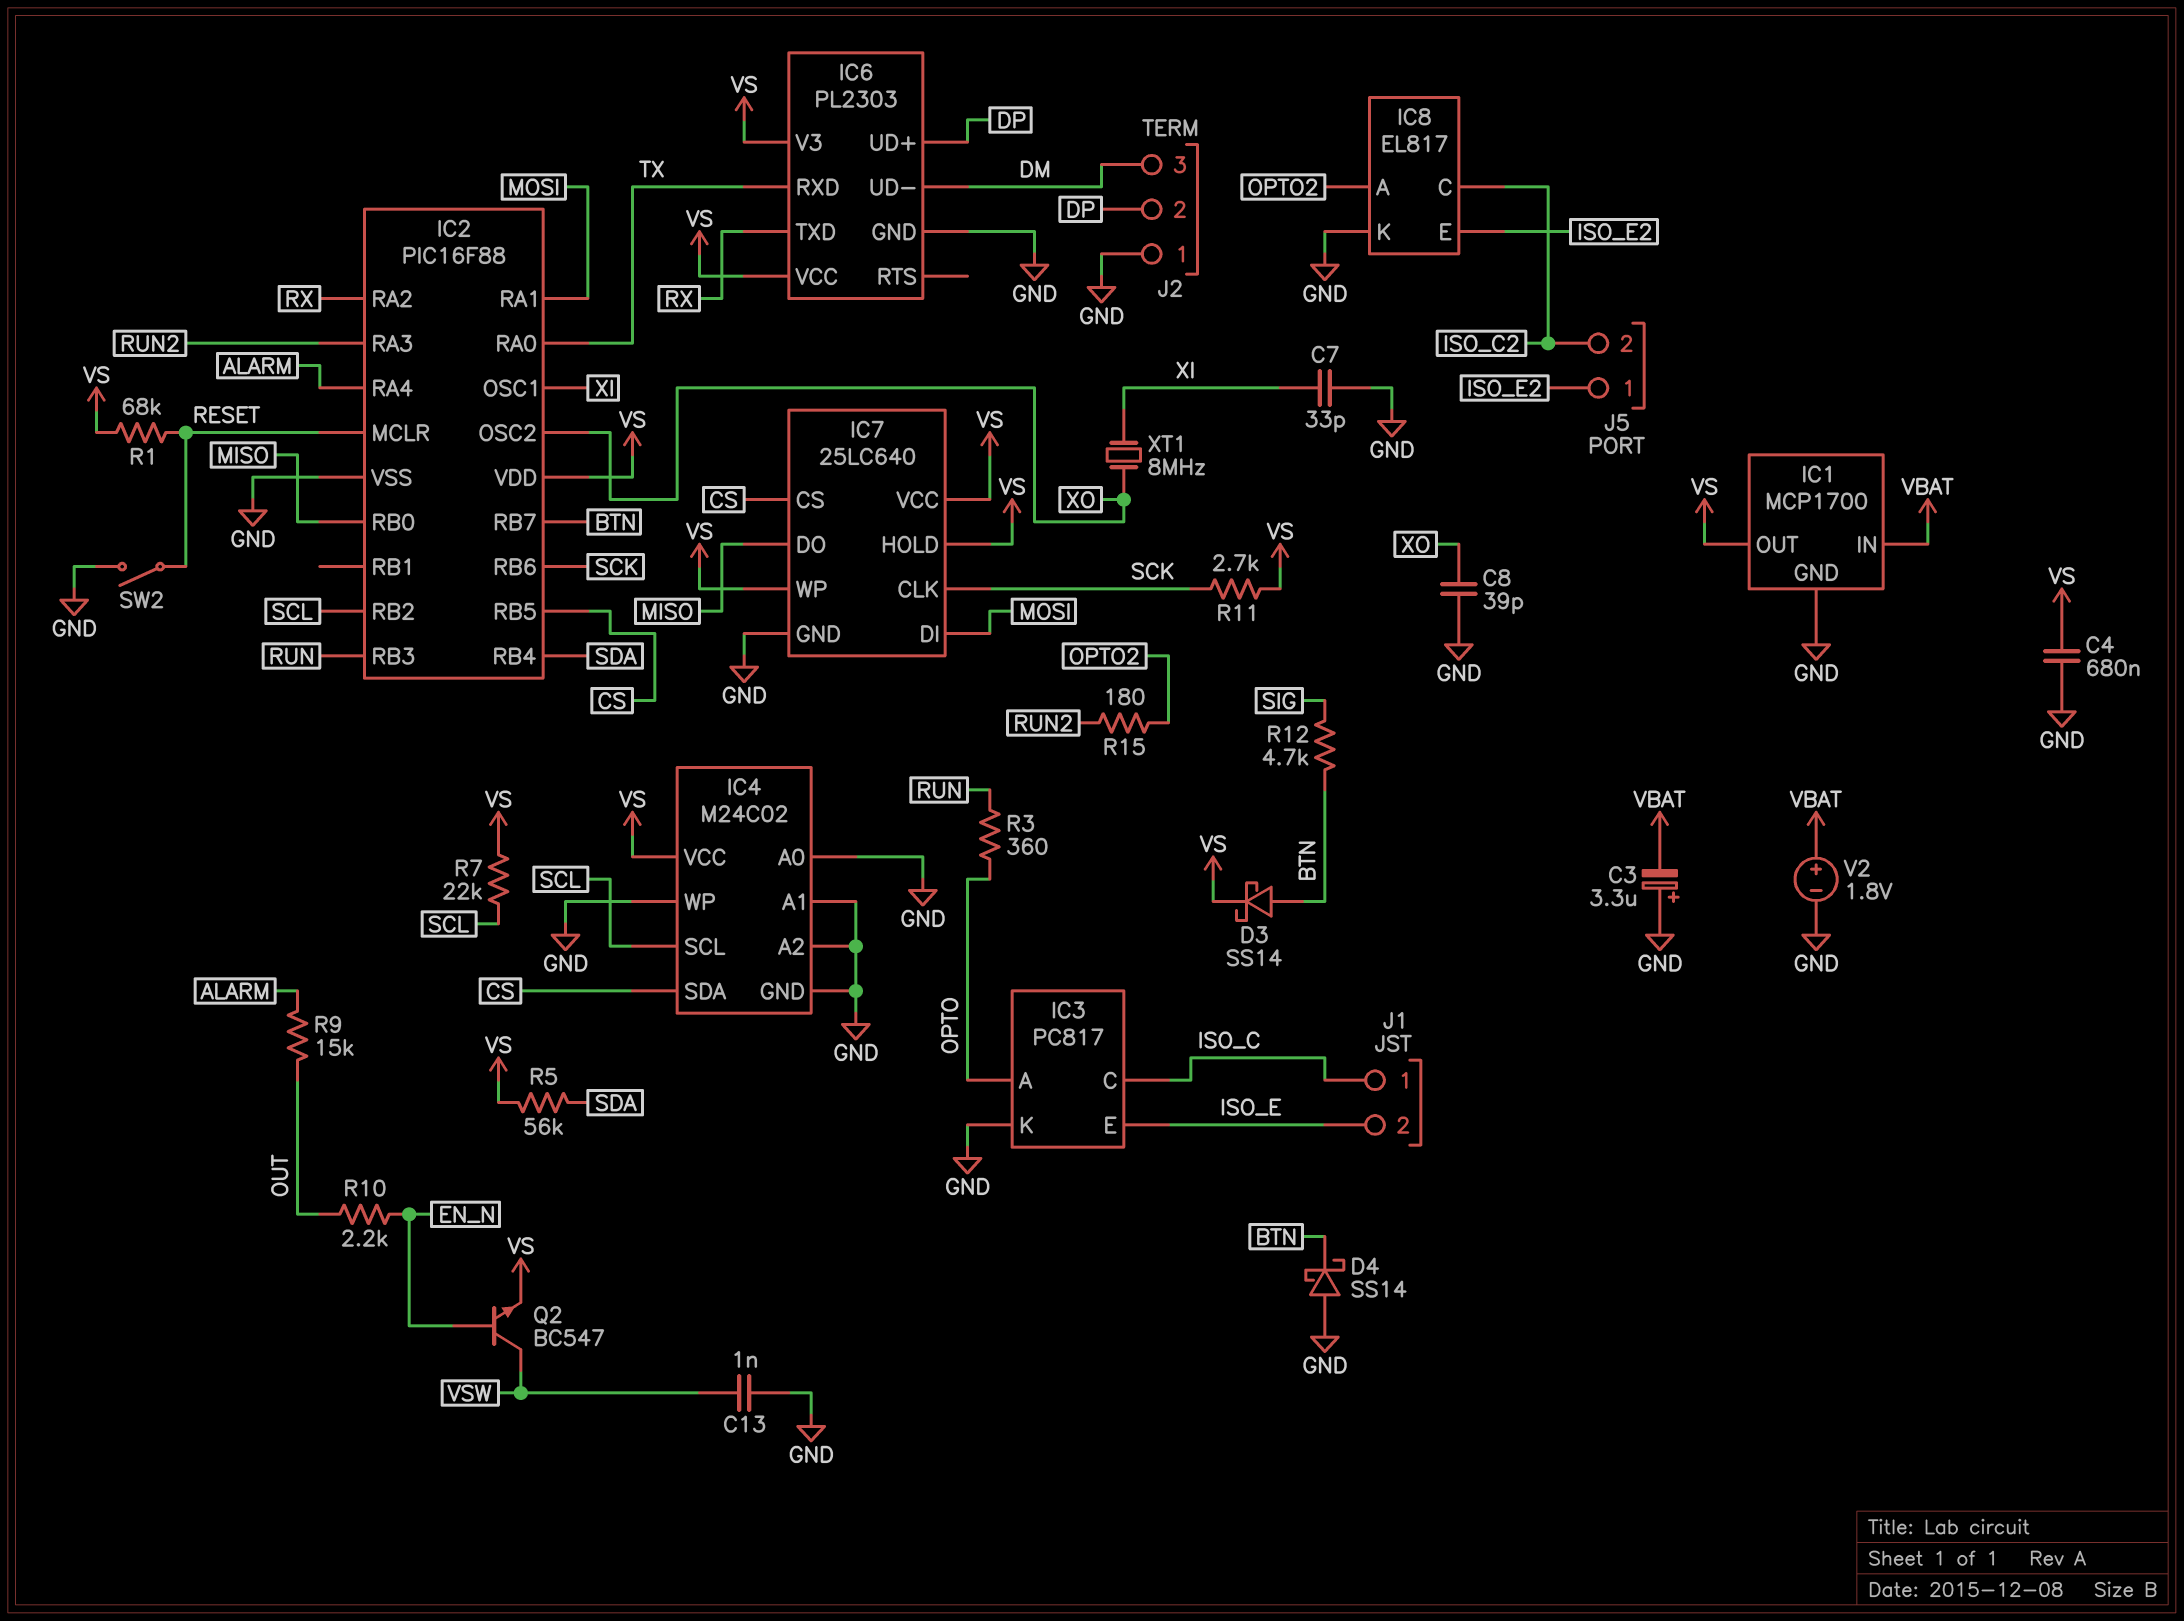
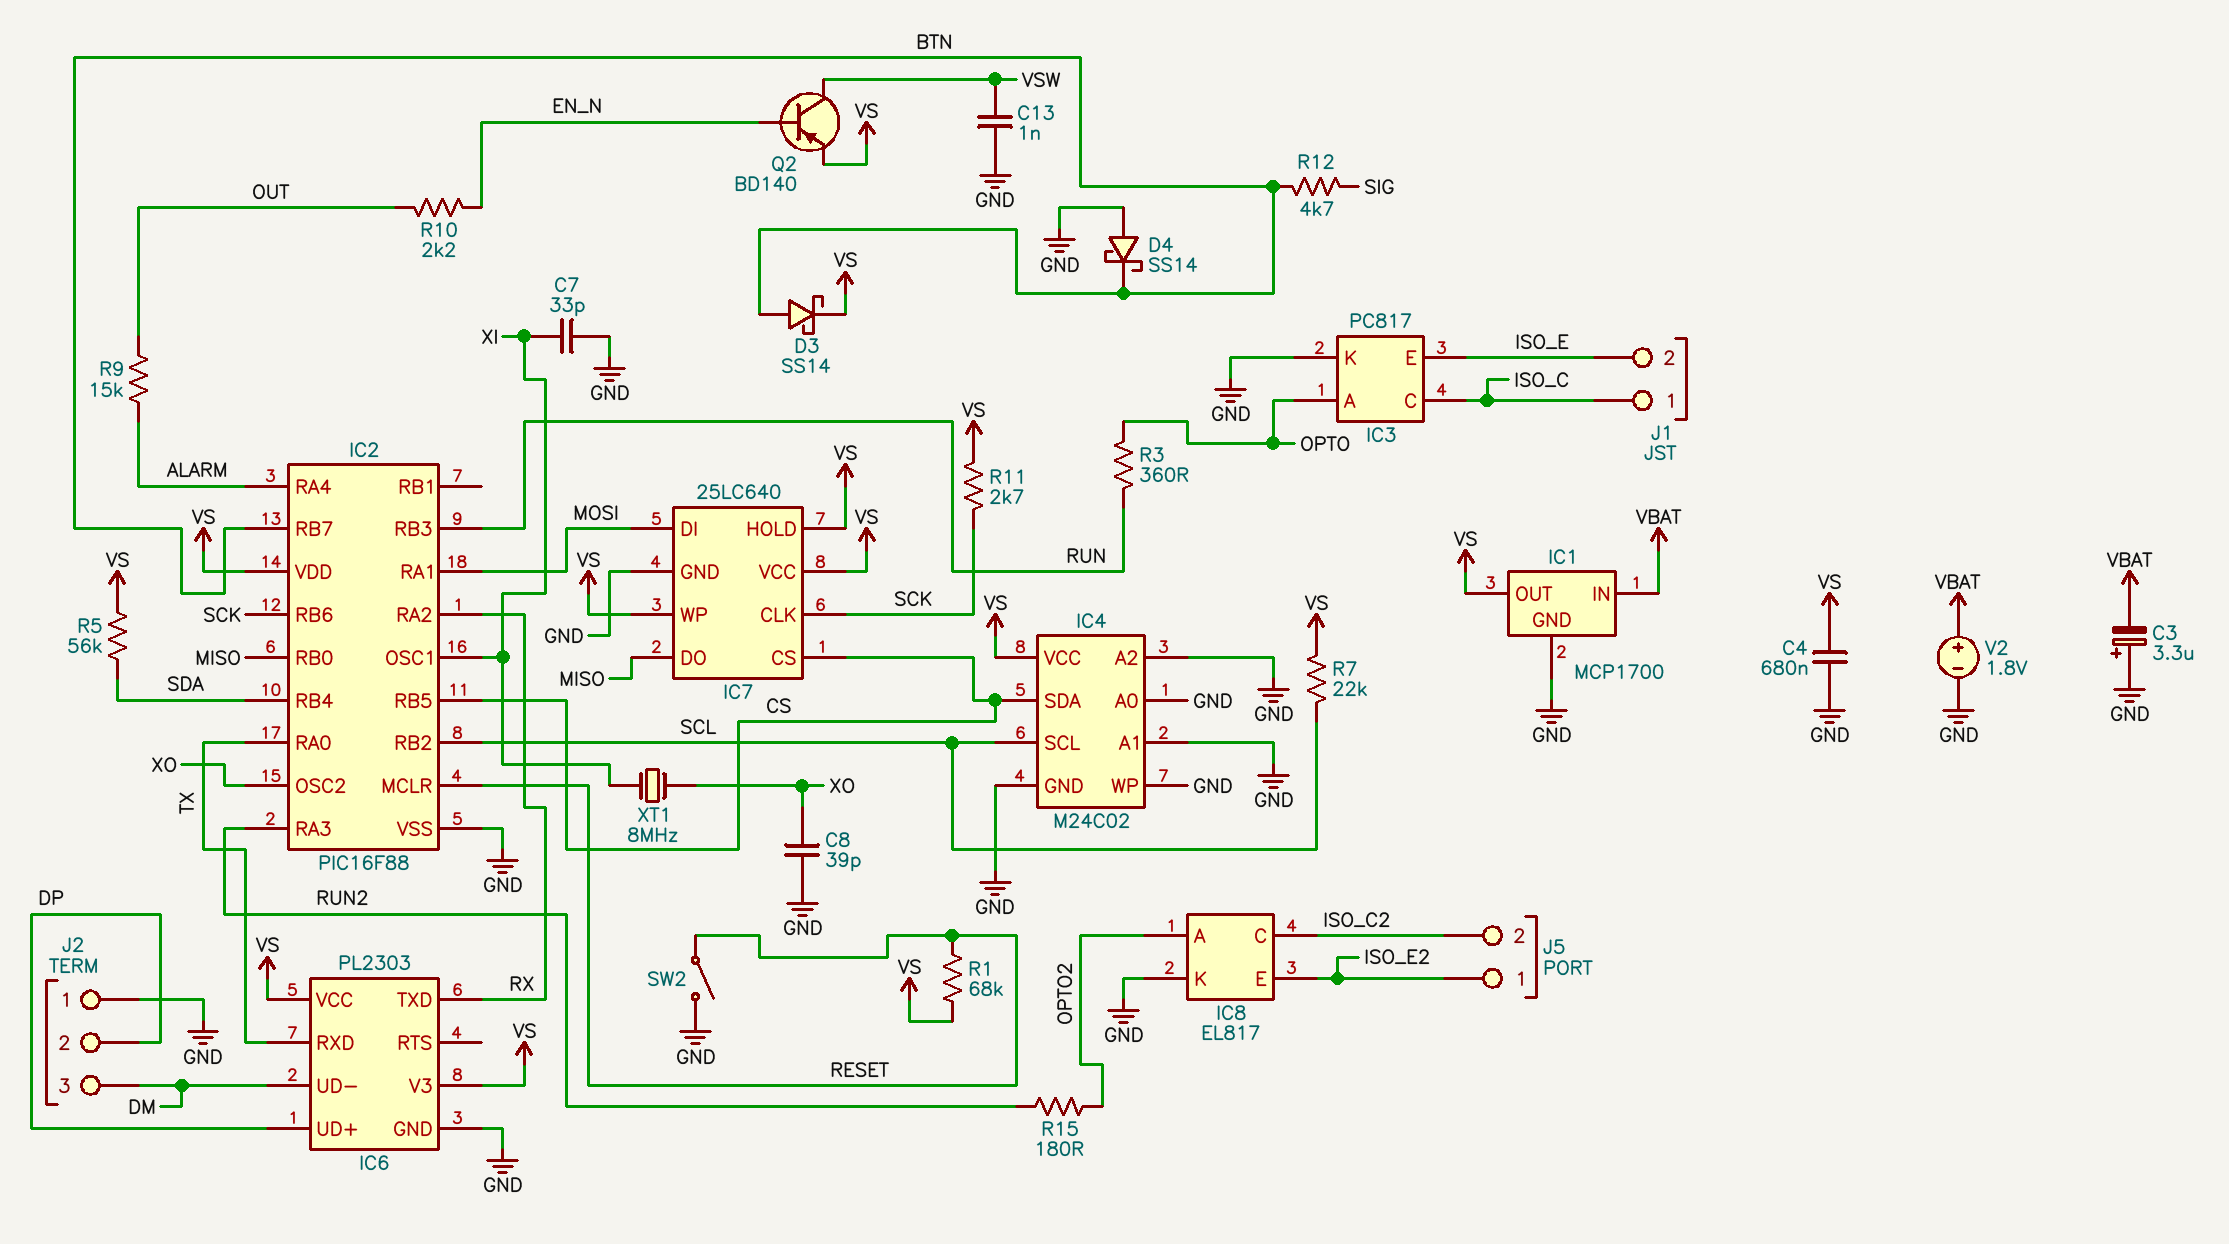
Q2: NPN BC547 (B EN_N, C VSW, E VS) -> PNP BD140 (B EN_N, C VSW, E VS)

